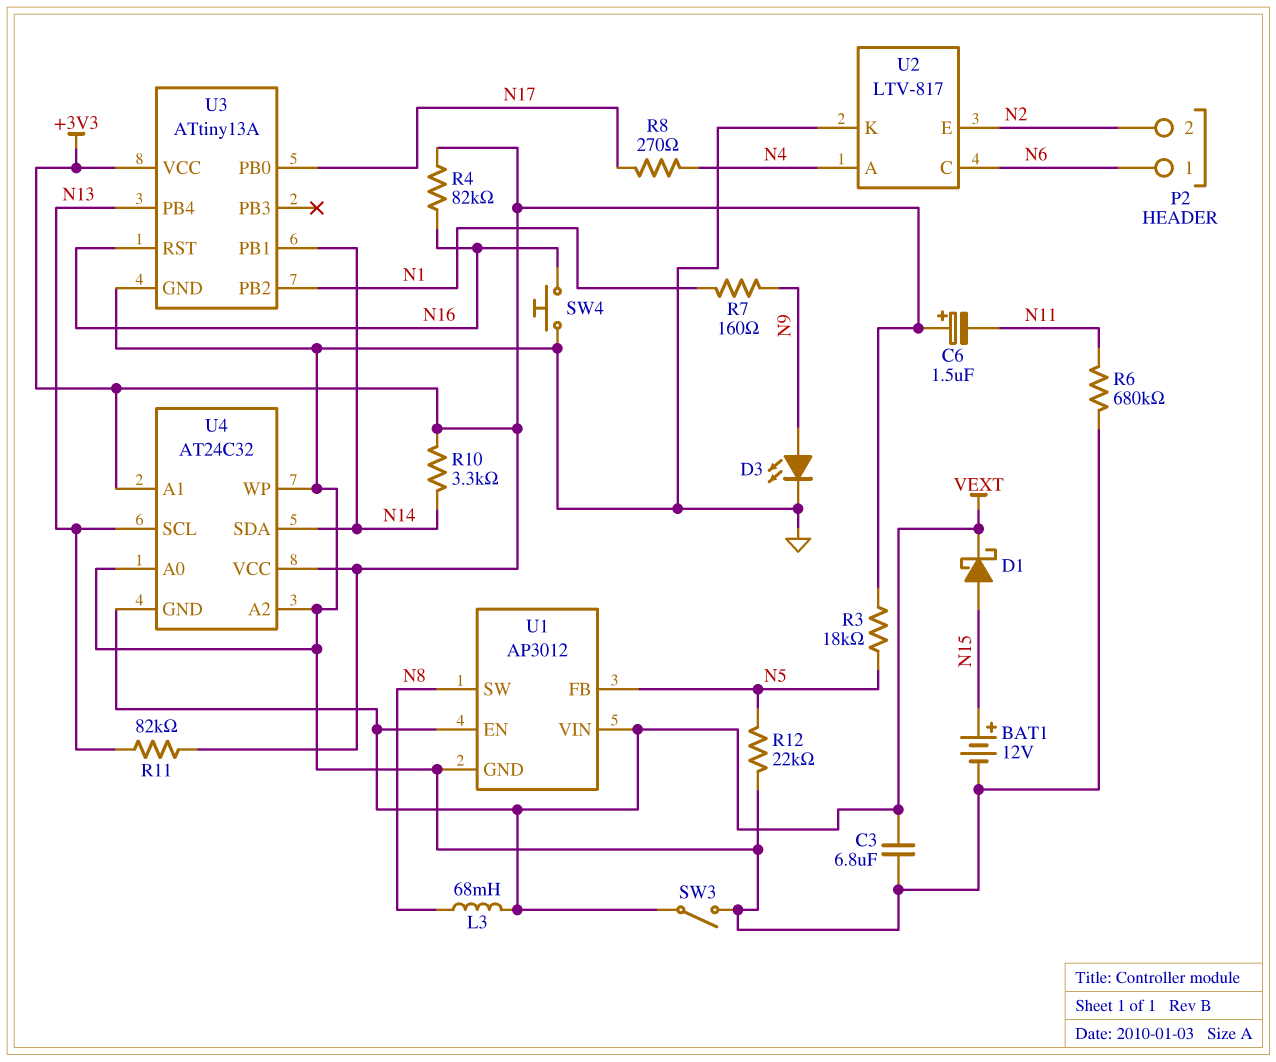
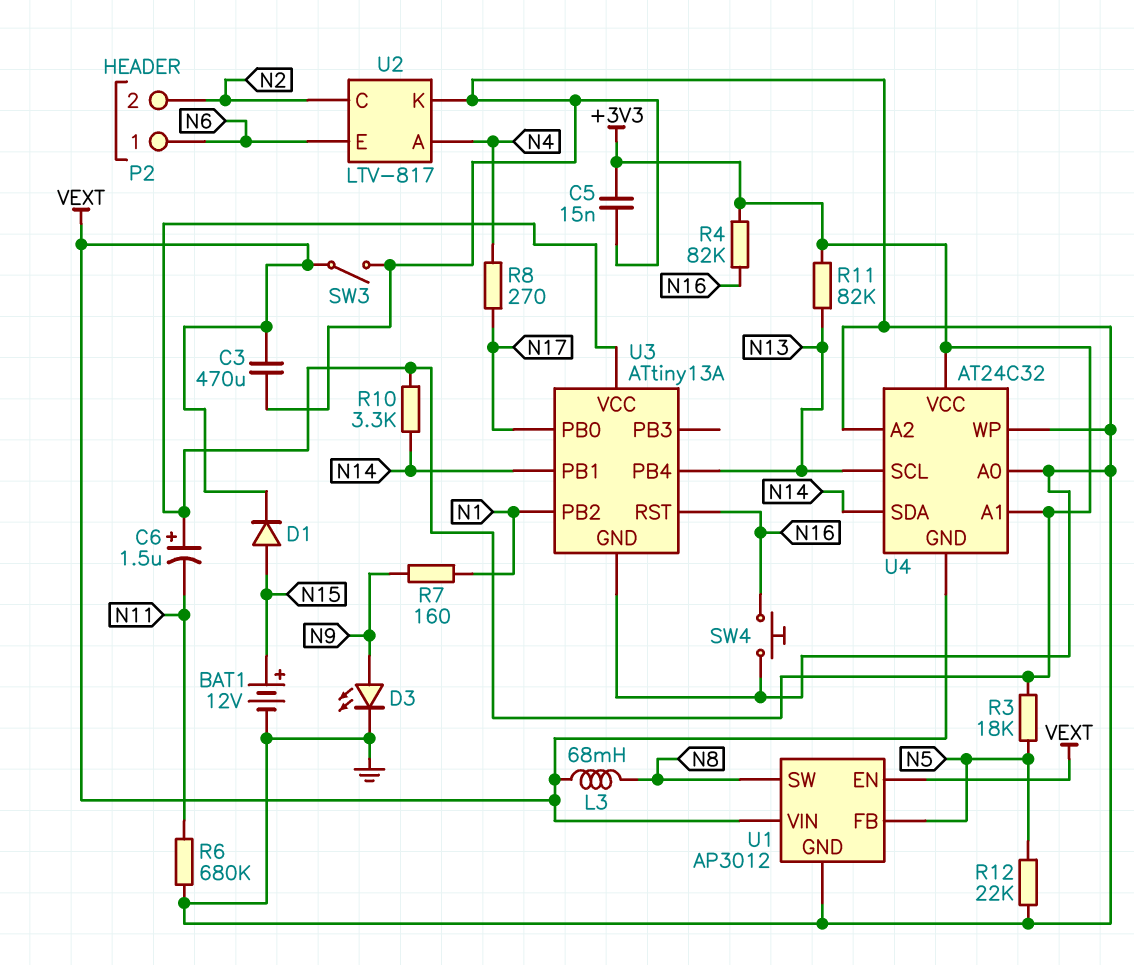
C3: 6.8uF (GND, VEXT) -> 470uF (GND, VEXT)
C5: none -> 15nF (+3V3, GND)
D1: schottky (A N15, K VEXT) -> diode (A N15, K VEXT)
U2 pin C: N6 -> N2
U2 pin E: N2 -> N6

